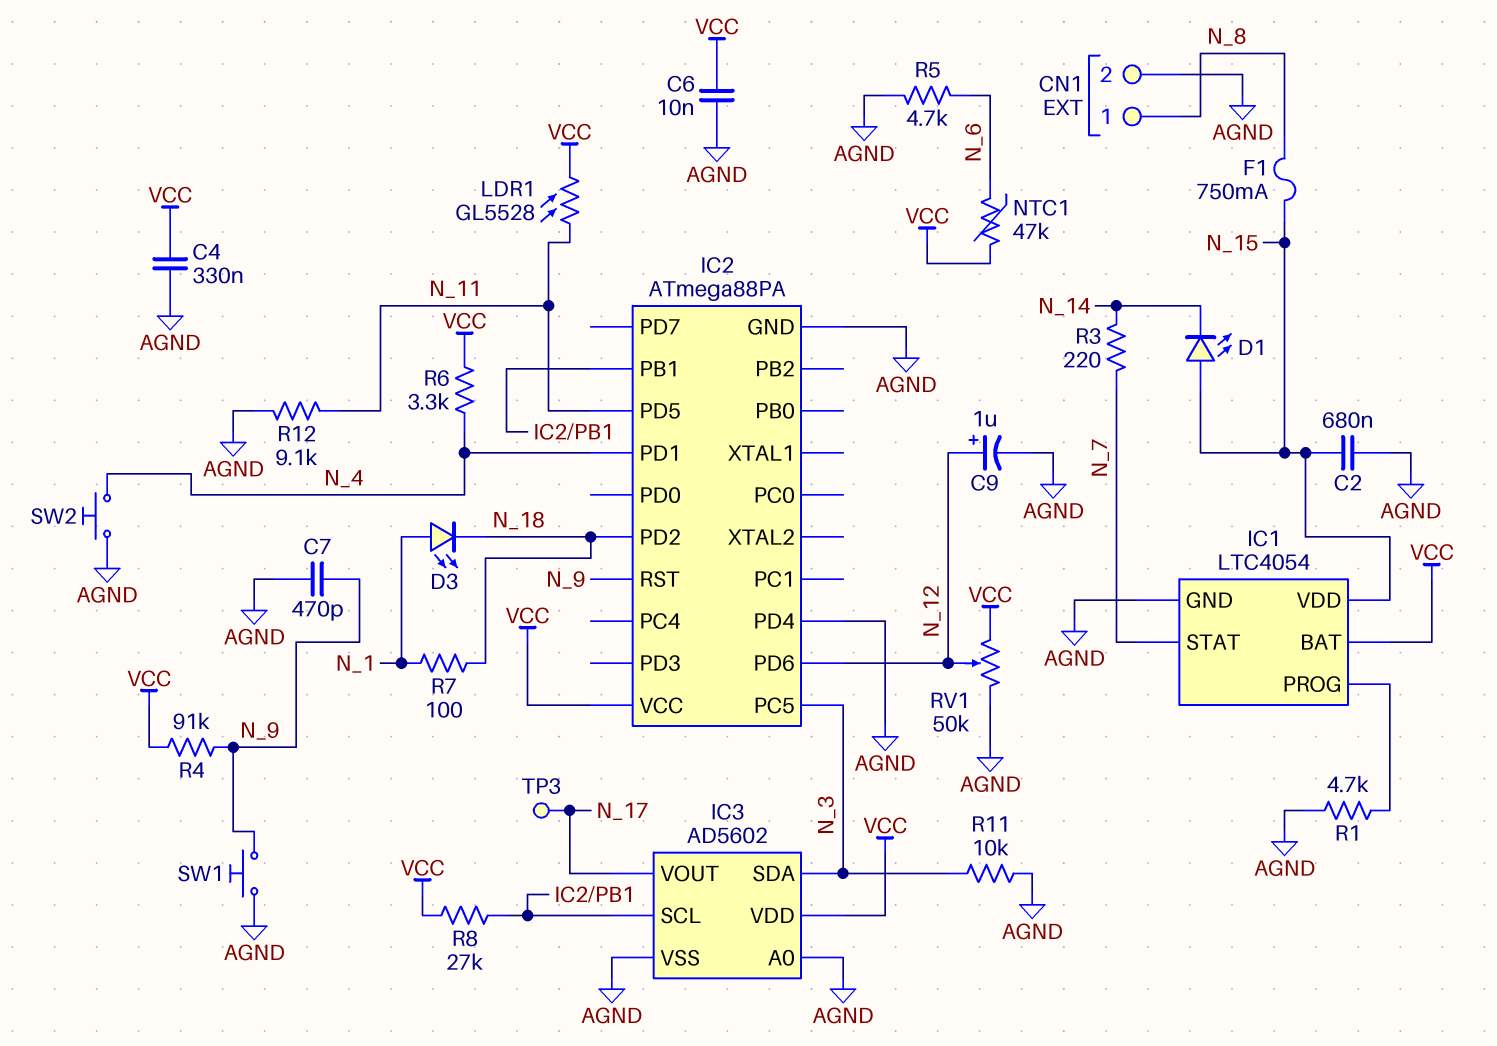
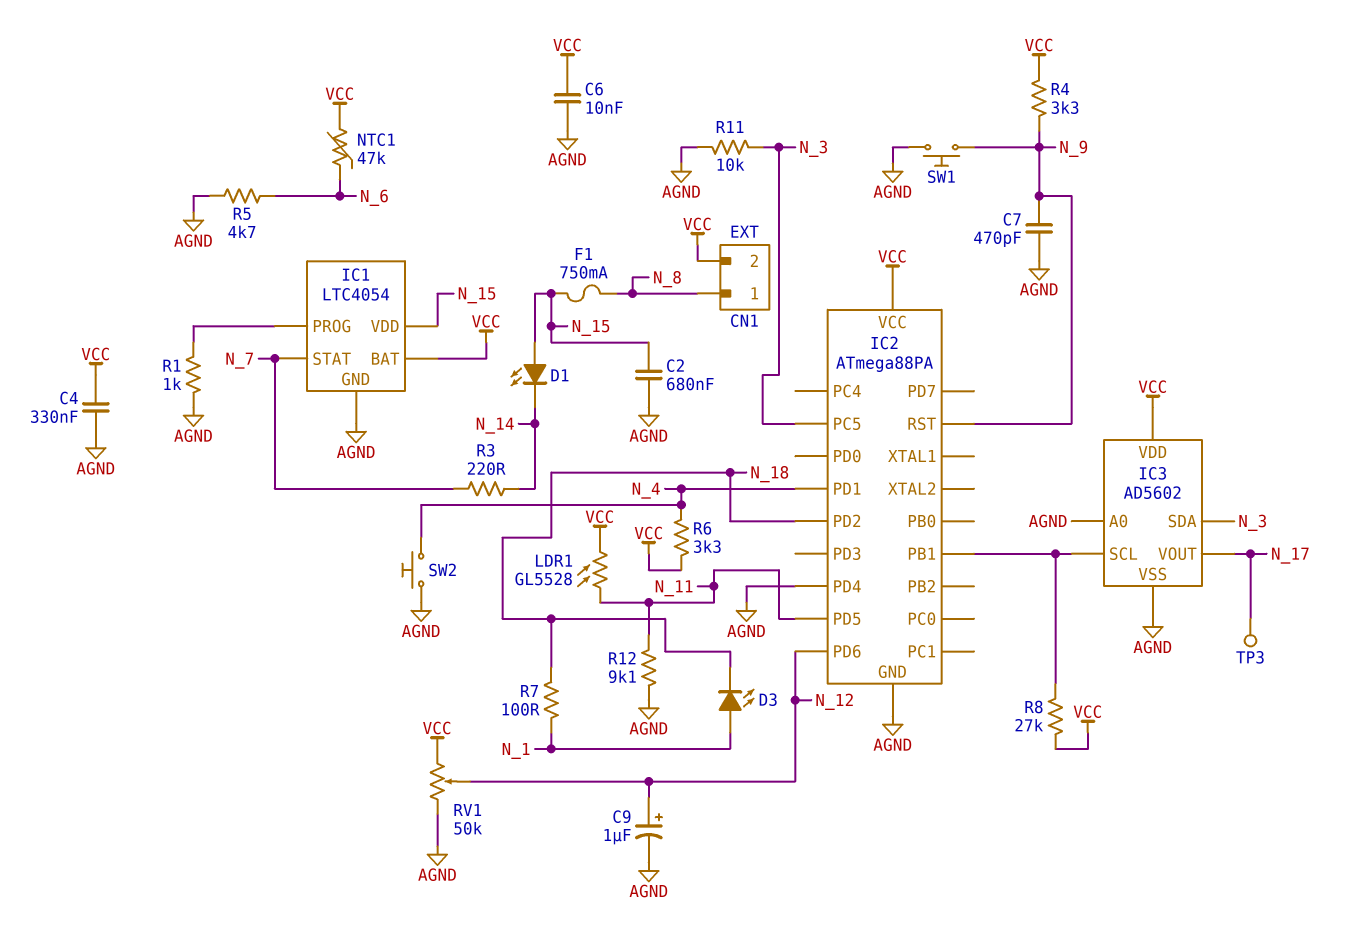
CN1 pin 2: AGND -> VCC
R1: 4.7k (AGND, IC1/PROG) -> 1k (AGND, IC1/PROG)
R4: 91k (N_9, VCC) -> 3.3k (N_9, VCC)

